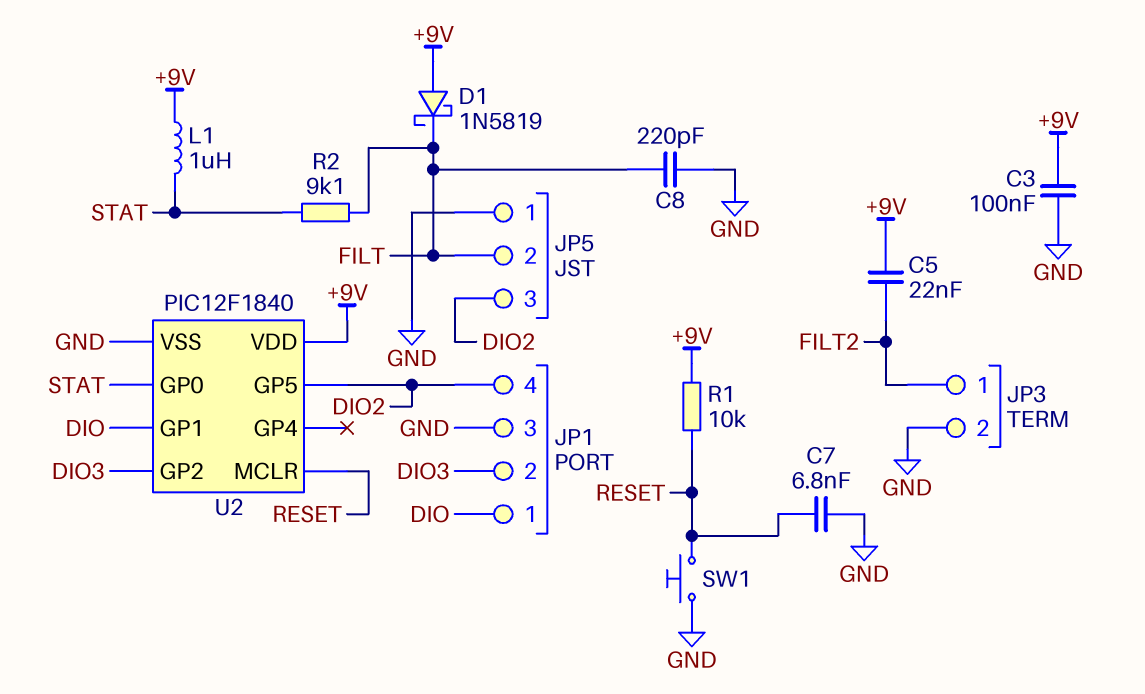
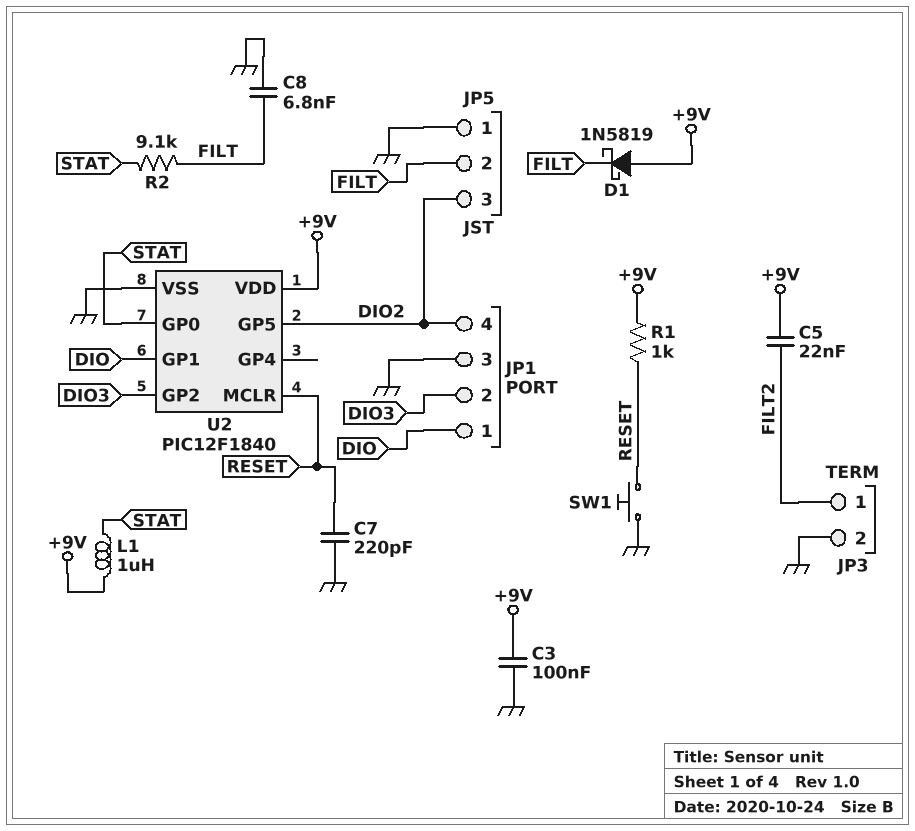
C7: 6.8nF (GND, RESET) -> 220pF (GND, RESET)
C8: 220pF (FILT, GND) -> 6.8nF (FILT, GND)
R1: 10k (+9V, RESET) -> 1k (+9V, RESET)

